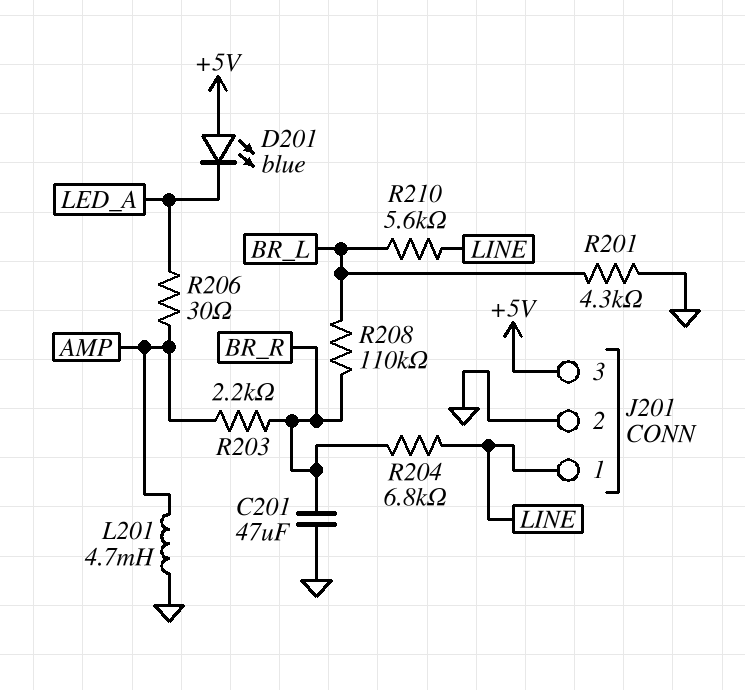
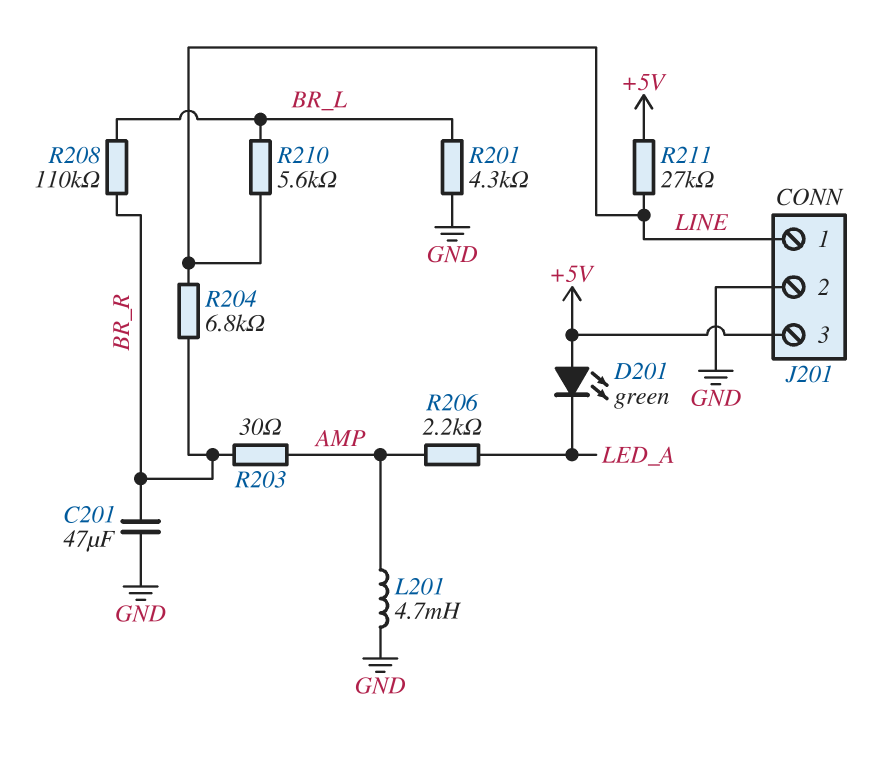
D201: LED blue (A +5V, K LED_A) -> LED green (A +5V, K LED_A)
R203: 2.2k (AMP, BR_R) -> 30 (AMP, BR_R)
R206: 30 (AMP, LED_A) -> 2.2k (AMP, LED_A)
R211: none -> 27k (+5V, LINE)

